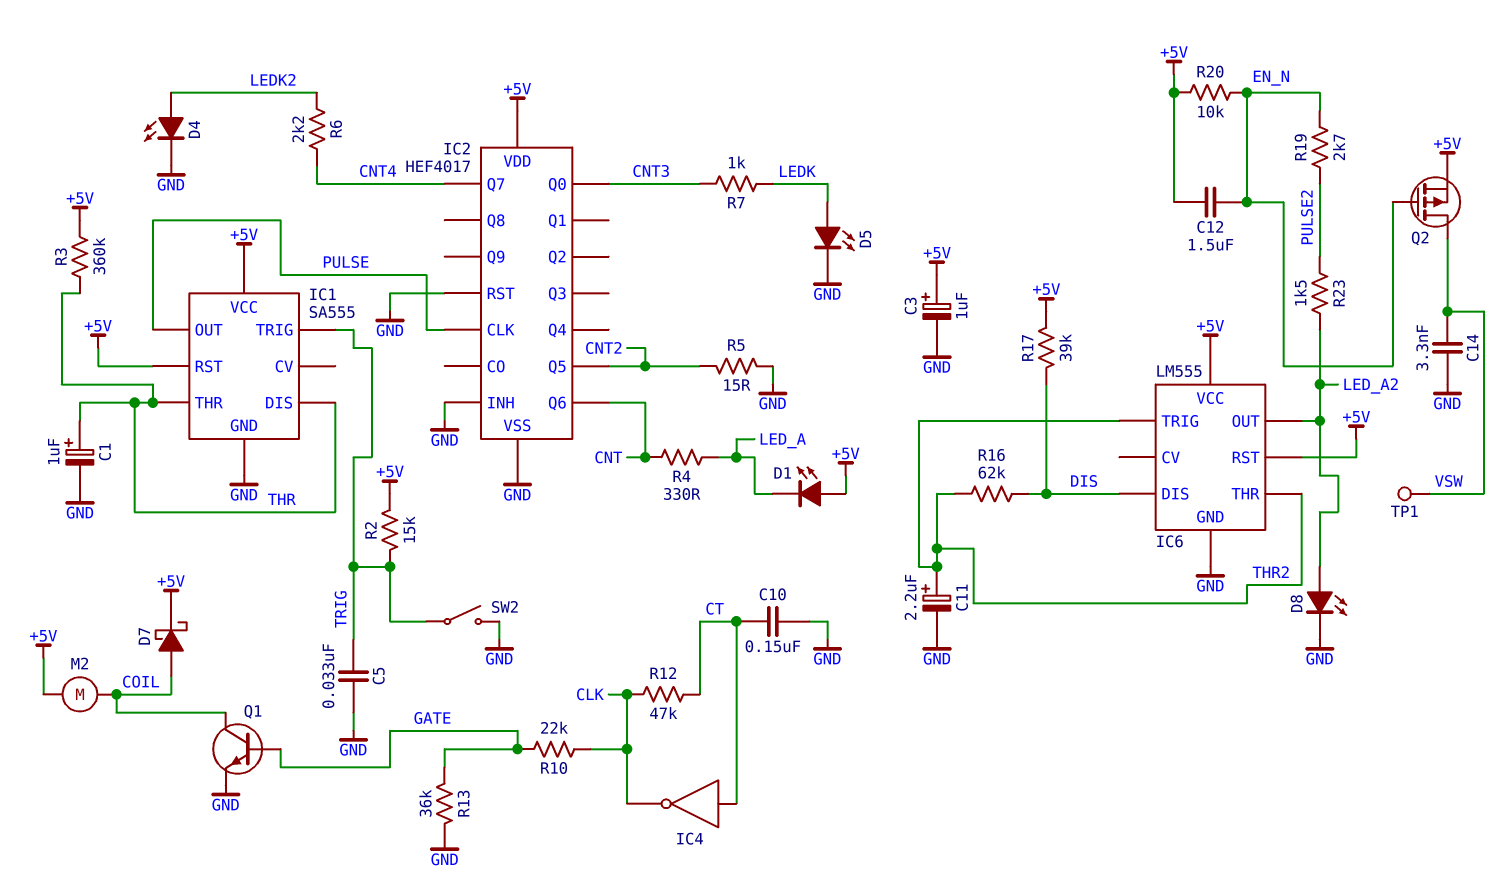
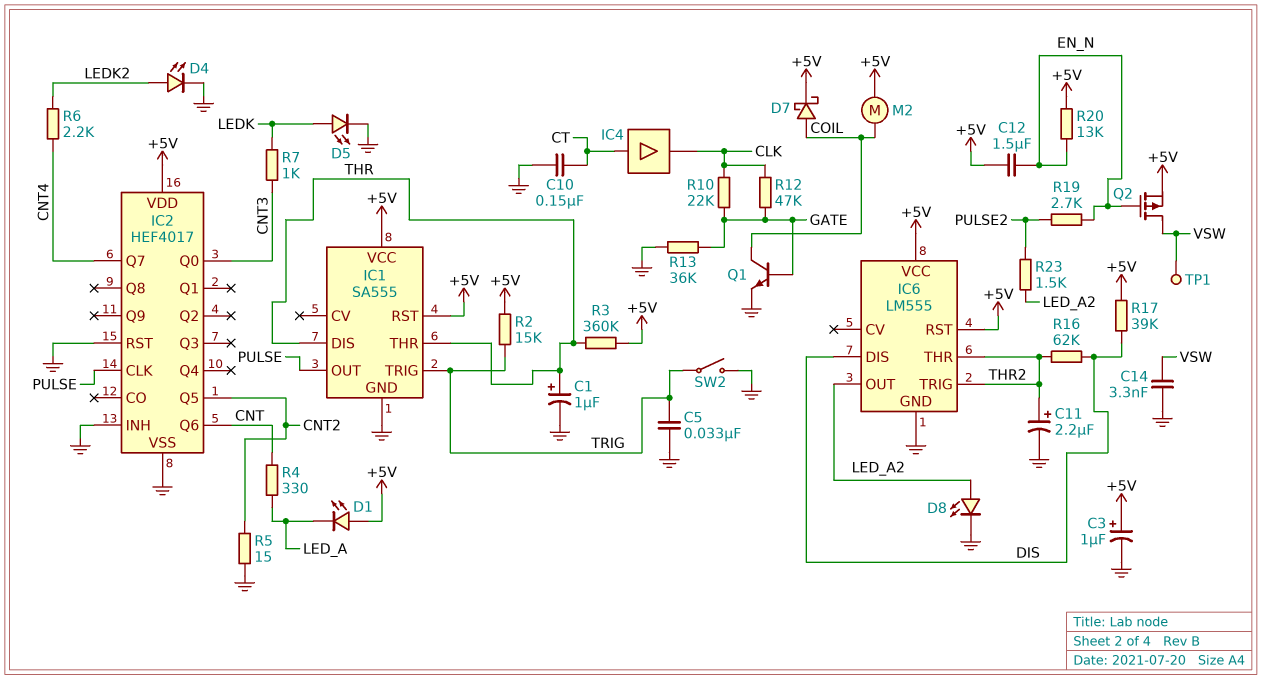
IC4: NOT (in CT, out CLK) -> buffer (in CT, out CLK)
R12: 47k (CLK, CT) -> 47k (CLK, GATE)
R20: 10k (+5V, EN_N) -> 13k (+5V, EN_N)

